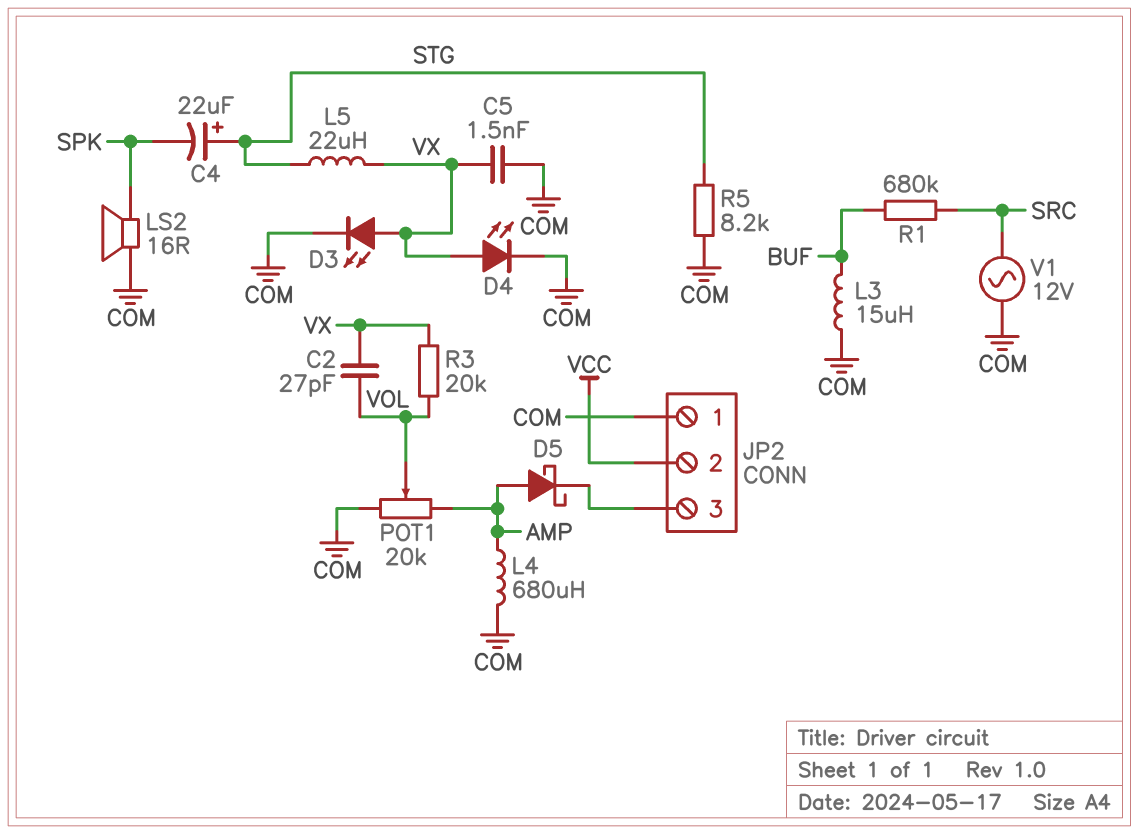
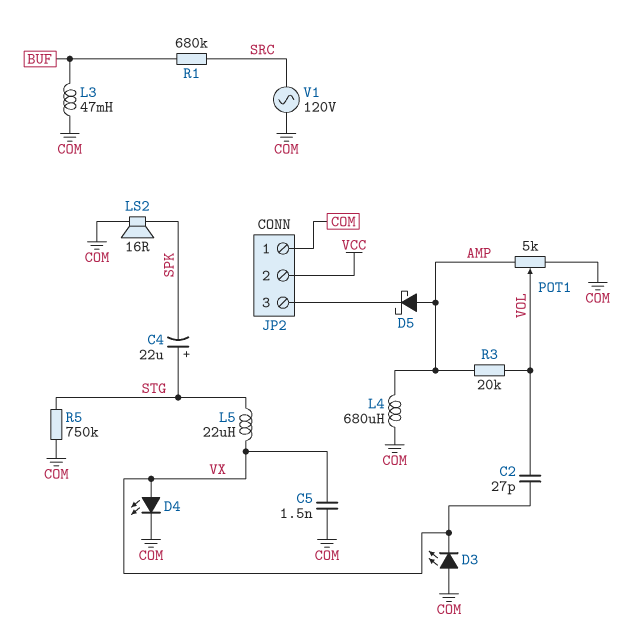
D3: LED (A VX, K COM) -> LED (A COM, K VX)
L3: 15uH (BUF, COM) -> 47mH (BUF, COM)
POT1: 20k (AMP, COM, wiper VOL) -> 5k (AMP, COM, wiper VOL)
R3: 20k (VOL, VX) -> 20k (AMP, VOL)
R5: 8.2k (COM, STG) -> 750k (COM, STG)
V1: AC 12V (COM, SRC) -> AC 120V (COM, SRC)

